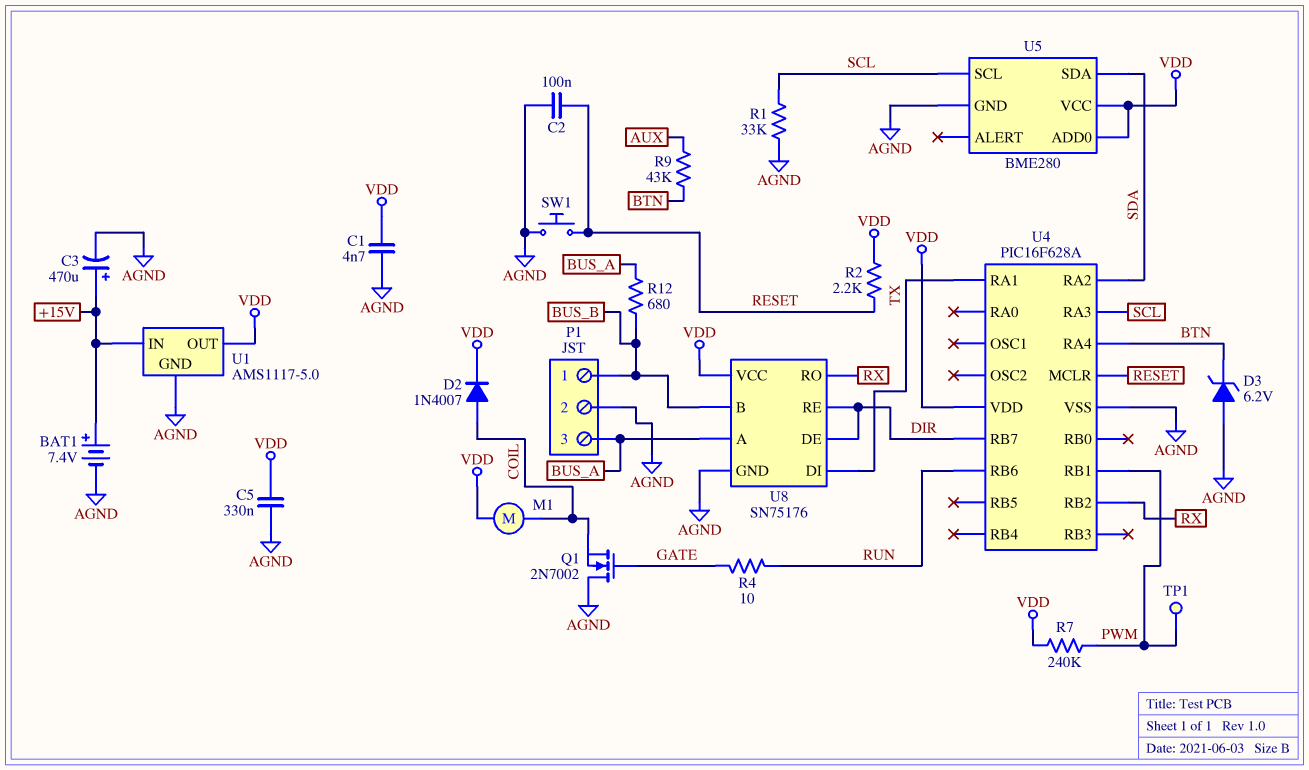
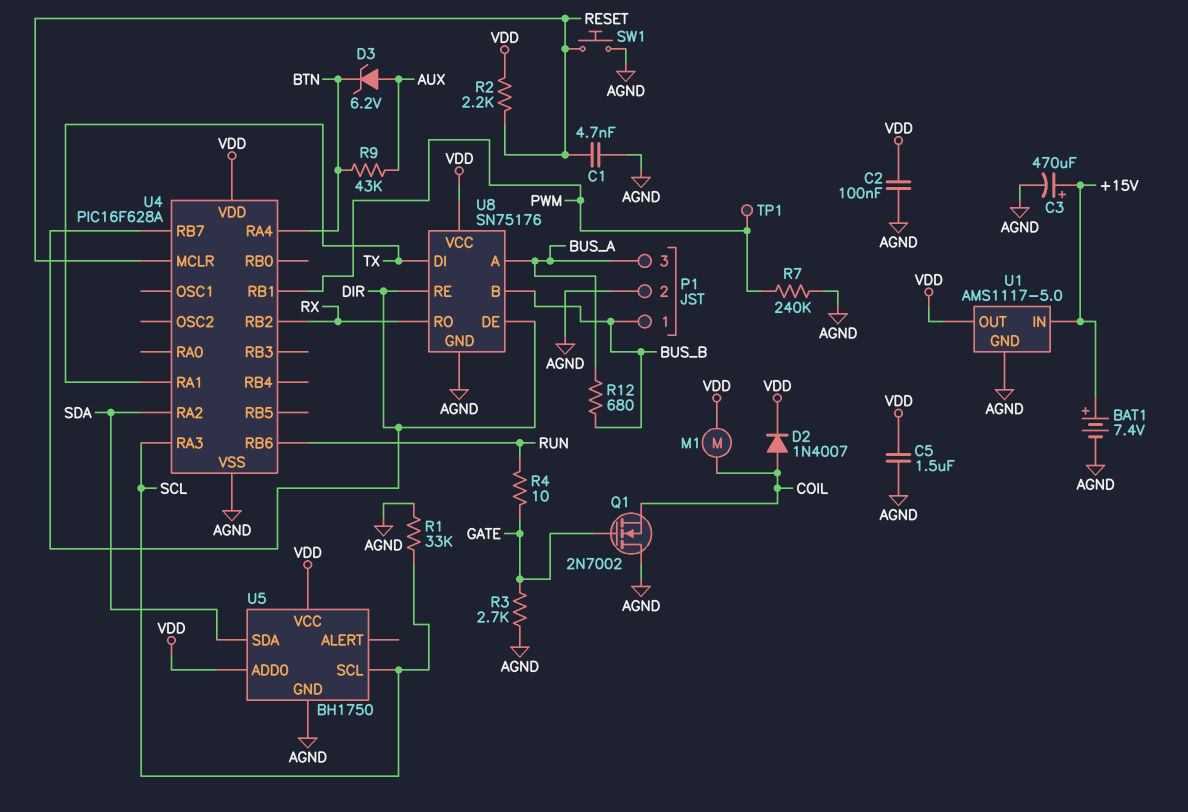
C1: 4.7nF (AGND, VDD) -> 4.7nF (AGND, RESET)
C2: 100nF (AGND, RESET) -> 100nF (AGND, VDD)
C5: 330nF (AGND, VDD) -> 1.5uF (AGND, VDD)
D3: zener 6.2V (A AGND, K BTN) -> zener 6.2V (A AUX, K BTN)
R3: none -> 2.7k (AGND, GATE)
R7: 240k (PWM, VDD) -> 240k (AGND, PWM)
U5: BME280 -> BH1750

